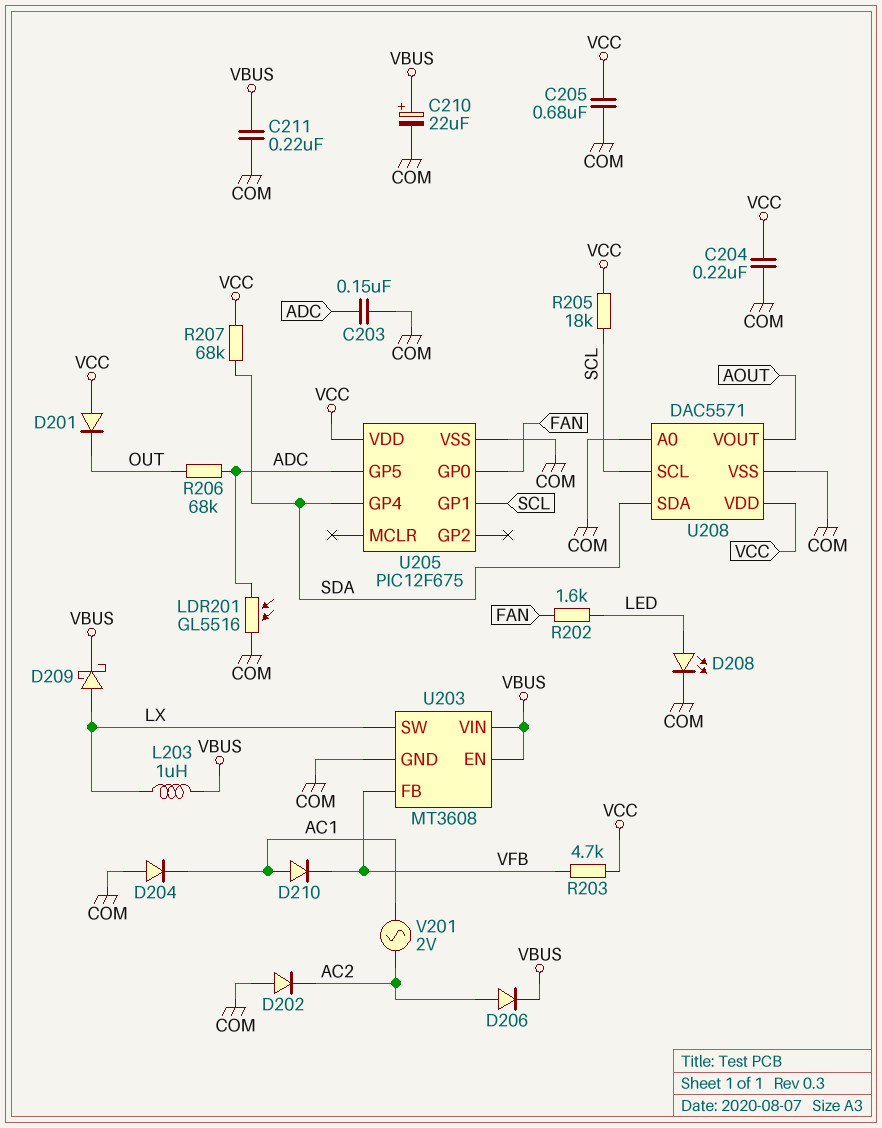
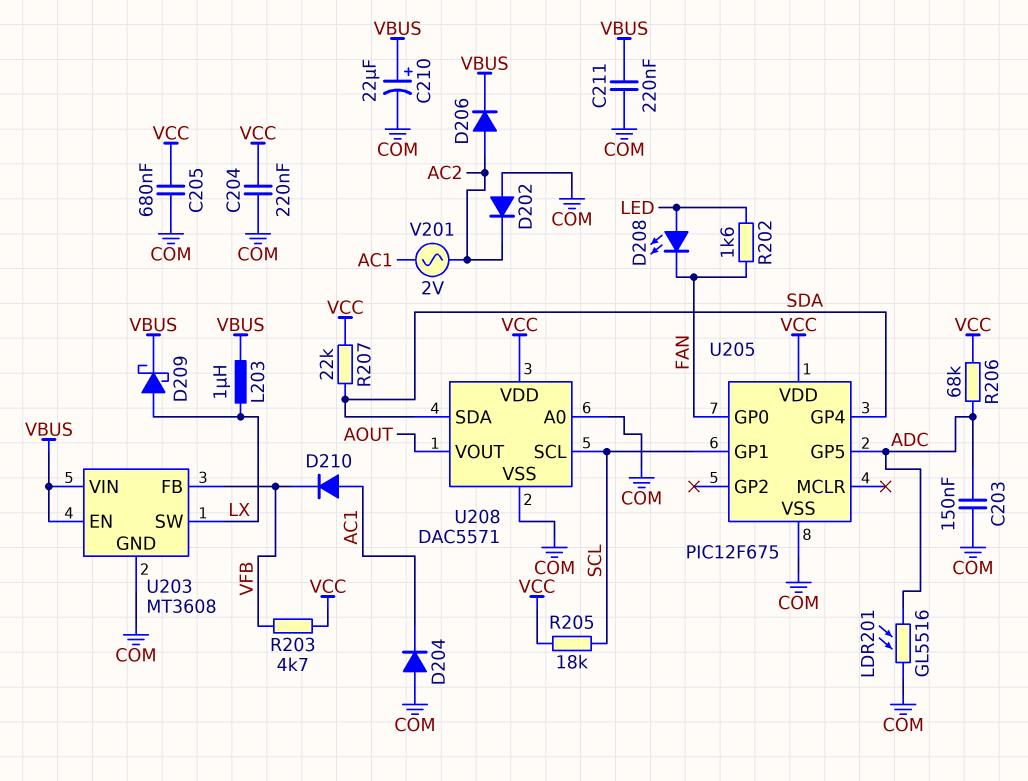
D201: diode (A VCC, K OUT) -> none
D208: LED (A LED, K COM) -> LED (A LED, K FAN)
R206: 68k (ADC, OUT) -> 68k (ADC, VCC)
R207: 68k (SDA, VCC) -> 22k (SDA, VCC)

